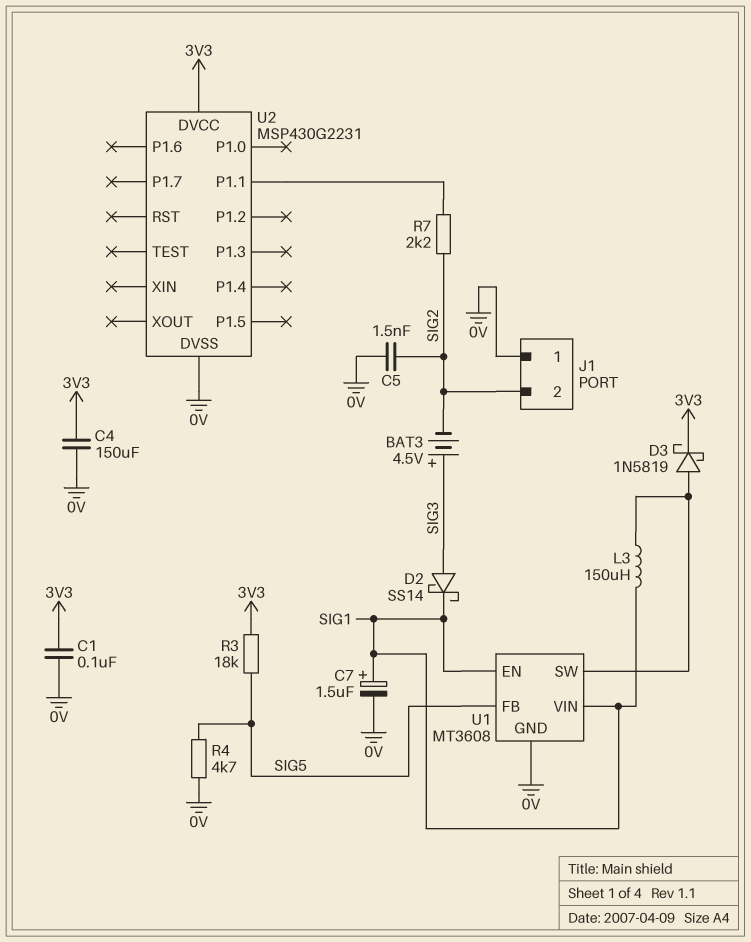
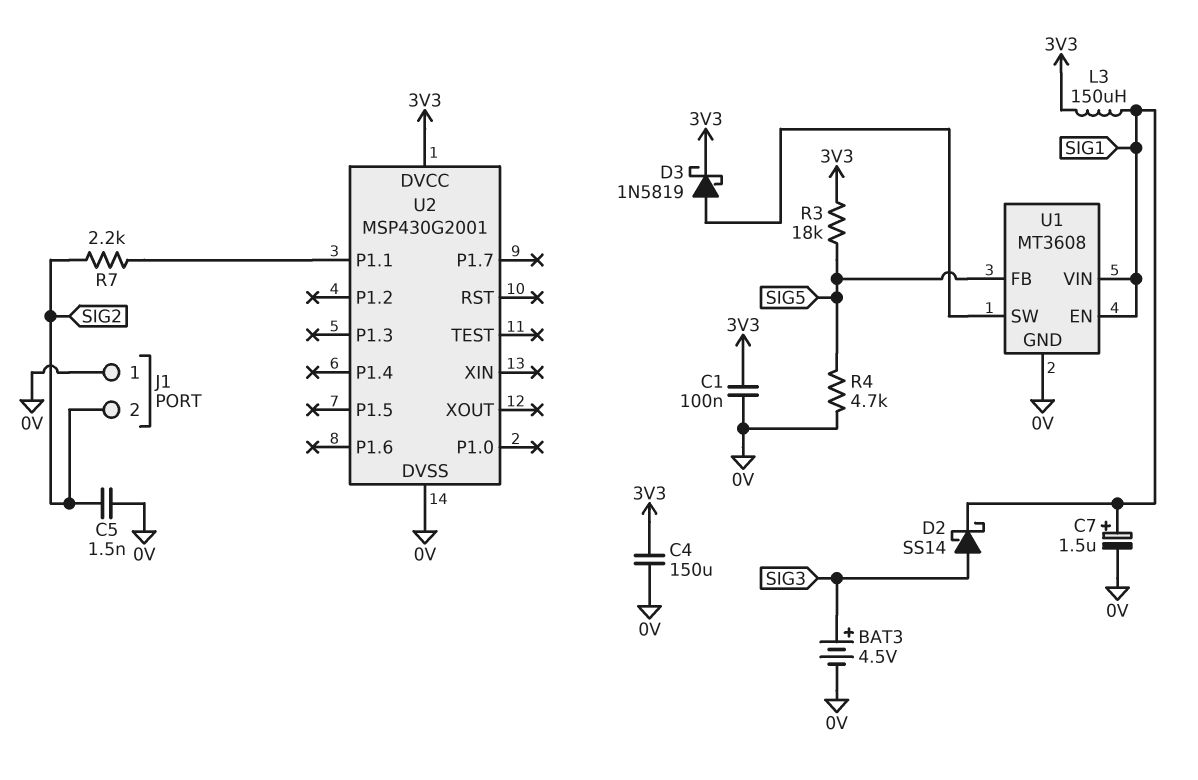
BAT3: 4.5V (plus SIG3, minus SIG2) -> 4.5V (plus SIG3, minus 0V)
L3: 150uH (SIG1, U1/SW) -> 150uH (3V3, SIG1)
U2: MSP430G2231 -> MSP430G2001

